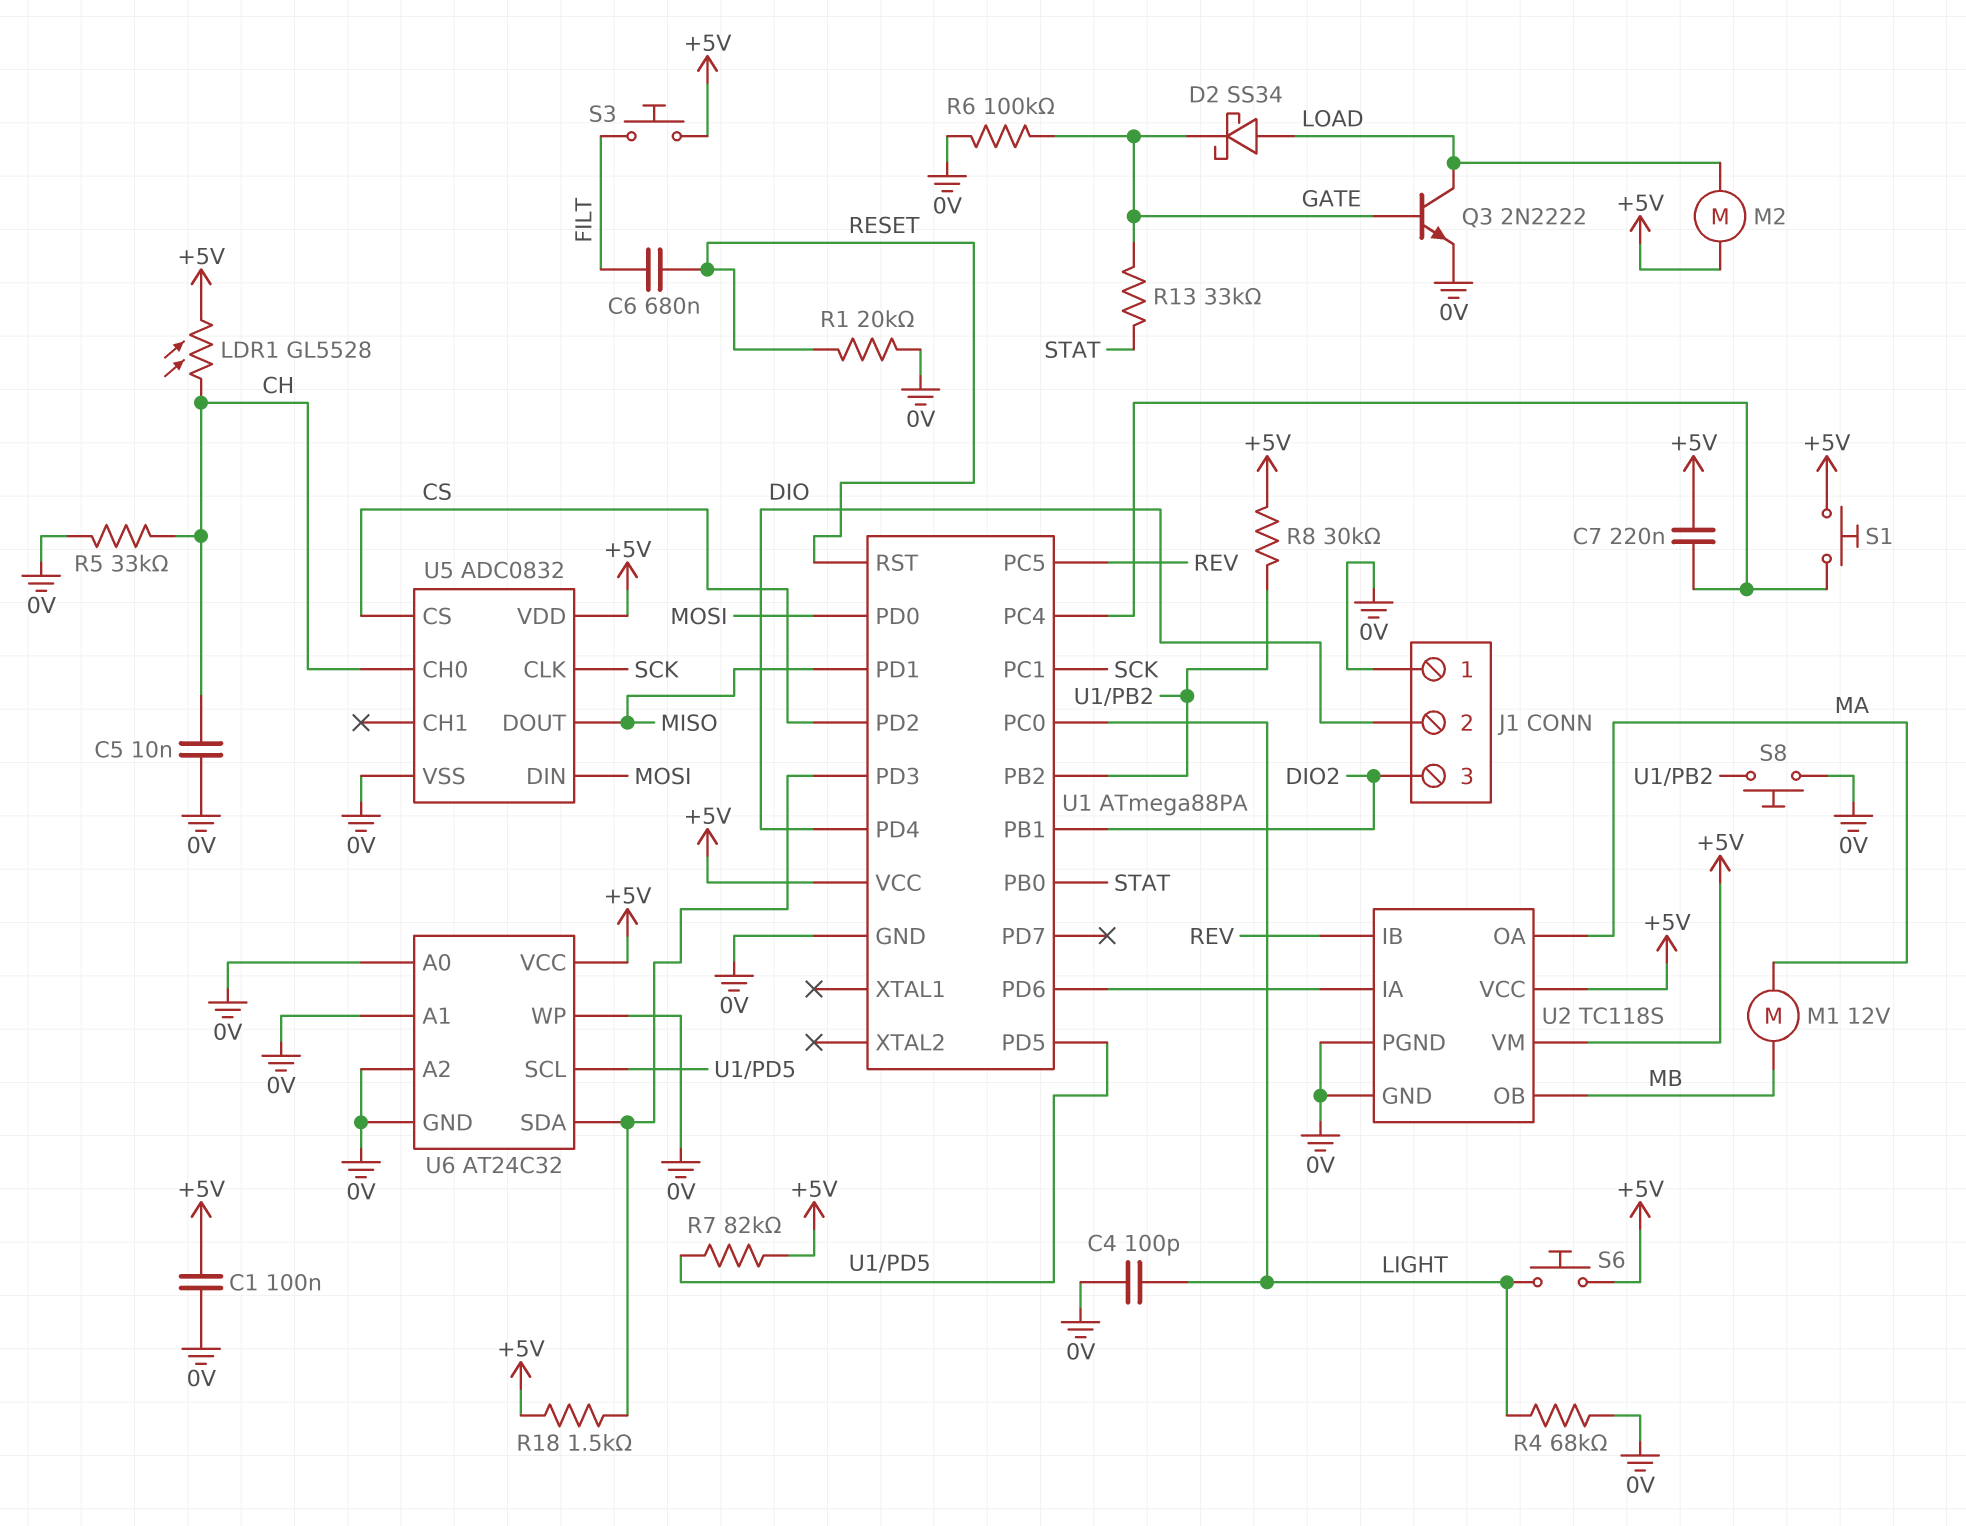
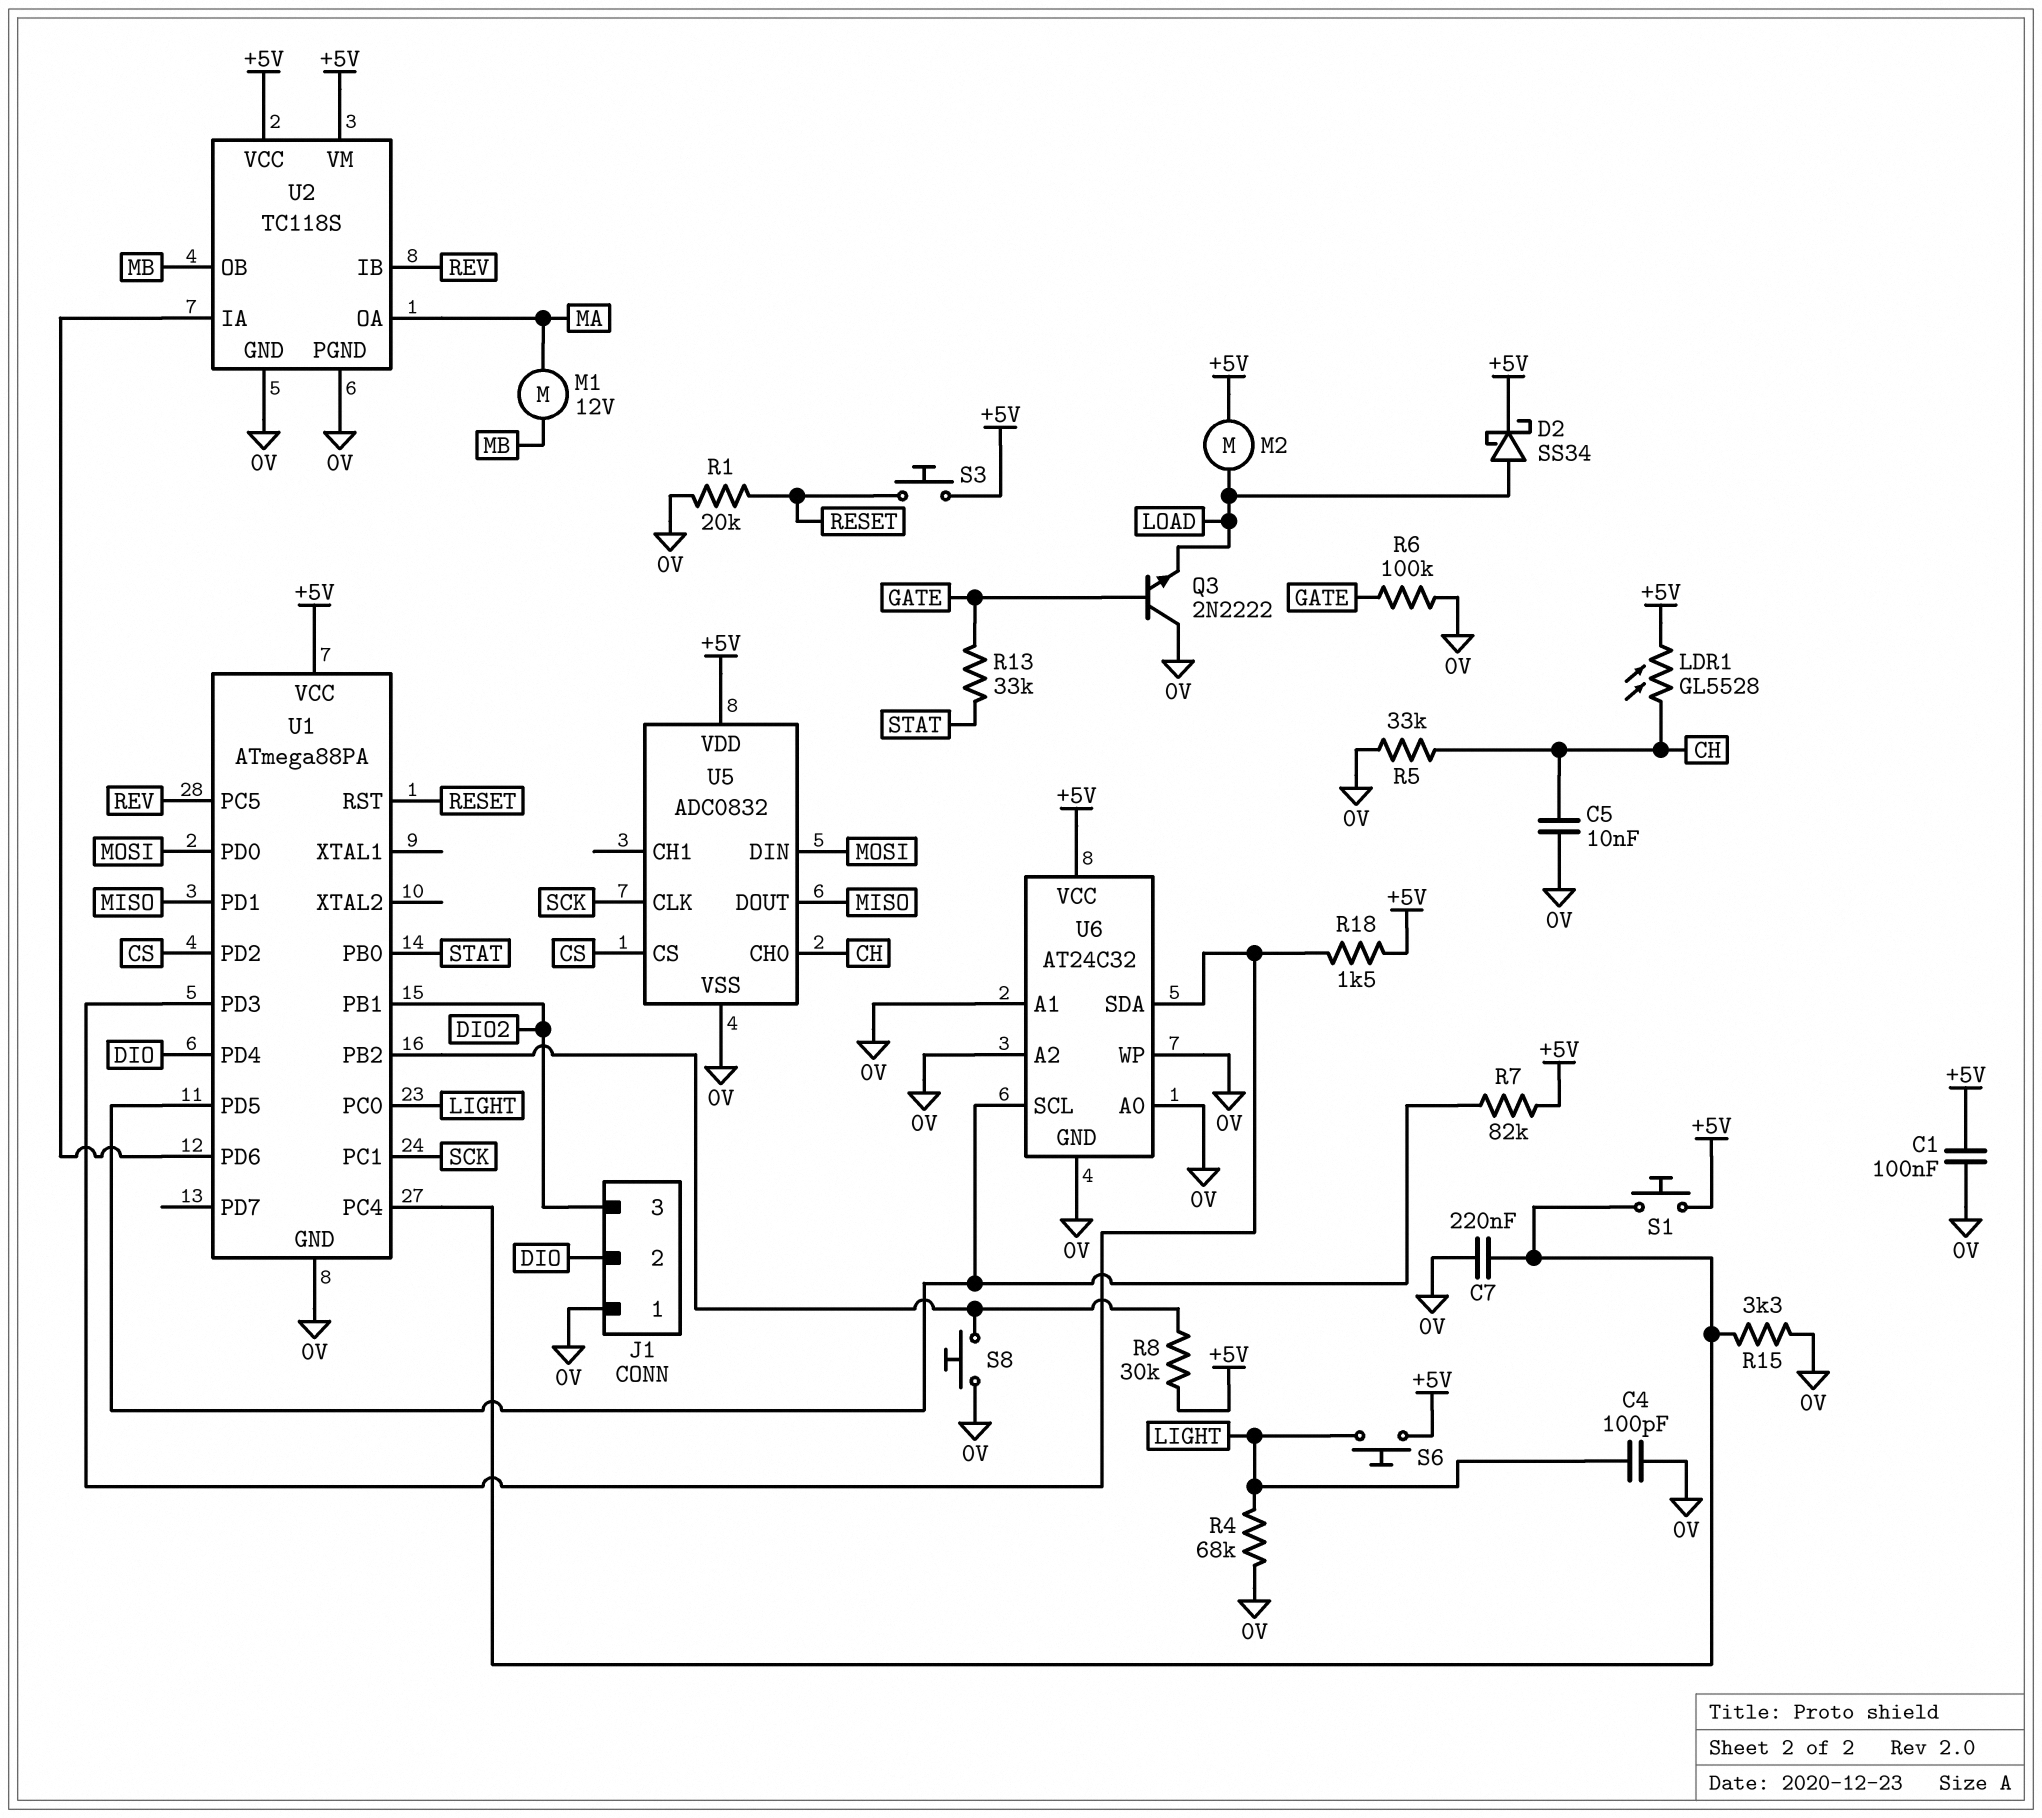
C6: 680nF (FILT, RESET) -> none
C7: 220nF (+5V, U1/PC4) -> 220nF (0V, U1/PC4)
D2: schottky SS34 (A LOAD, K GATE) -> schottky SS34 (A LOAD, K +5V)
Q3: NPN 2N2222 (B GATE, C LOAD, E 0V) -> NPN 2N2222 (B GATE, C 0V, E LOAD)
R15: none -> 3.3k (0V, U1/PC4)
S3: button (+5V, FILT) -> button (+5V, RESET)

